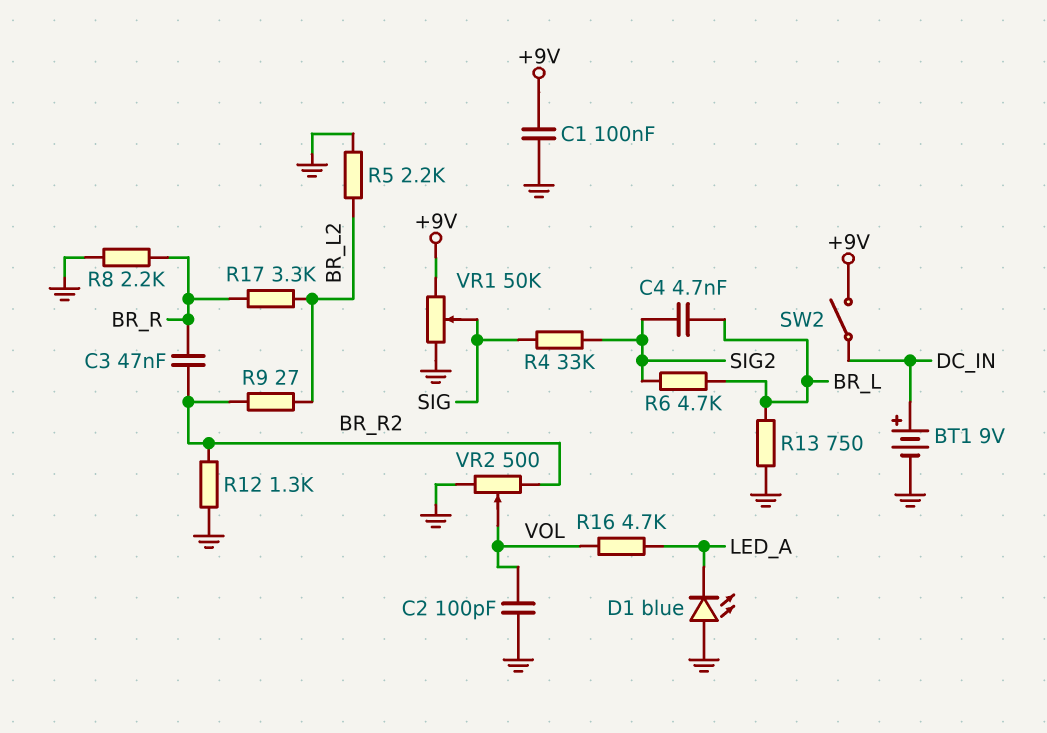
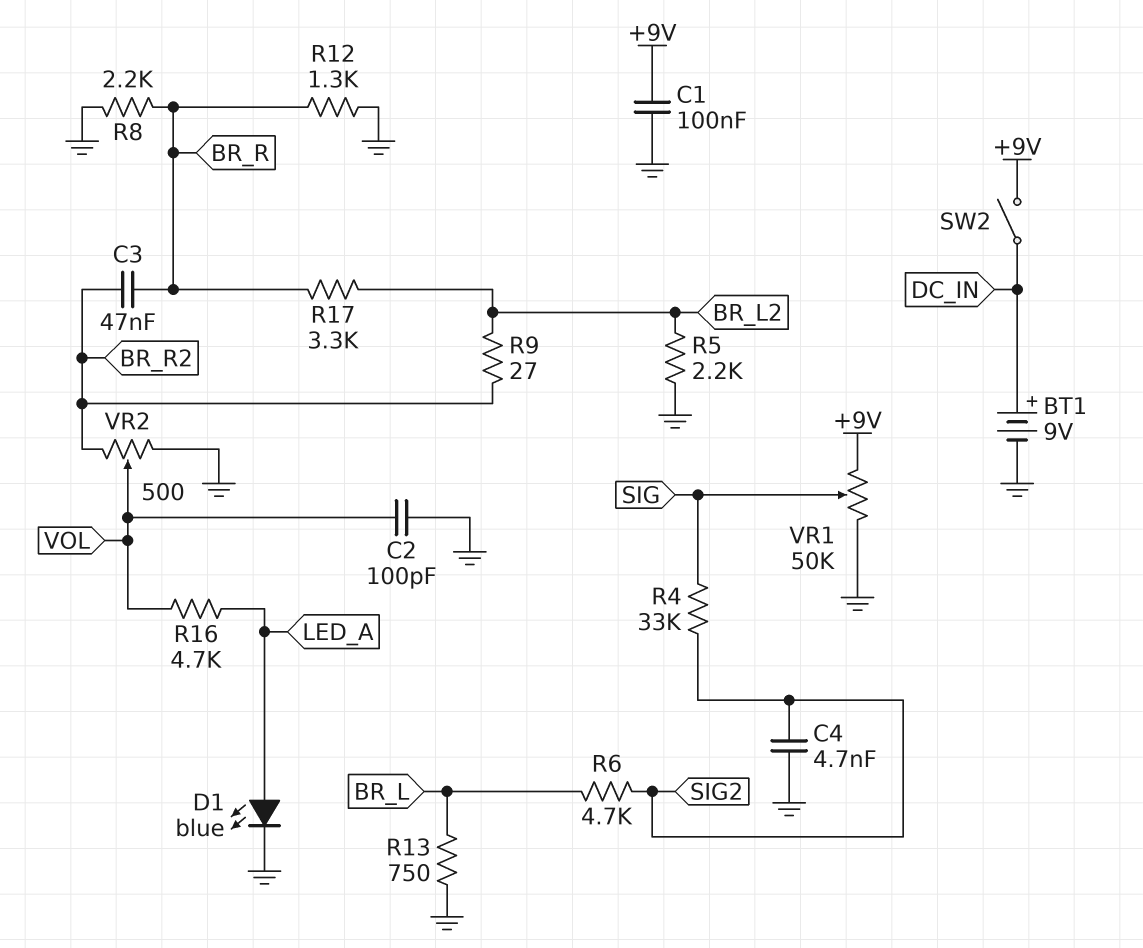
C4: 4.7nF (BR_L, SIG2) -> 4.7nF (GND, SIG2)
D1: LED blue (A GND, K LED_A) -> LED blue (A LED_A, K GND)
R12: 1.3k (BR_R2, GND) -> 1.3k (BR_R, GND)

